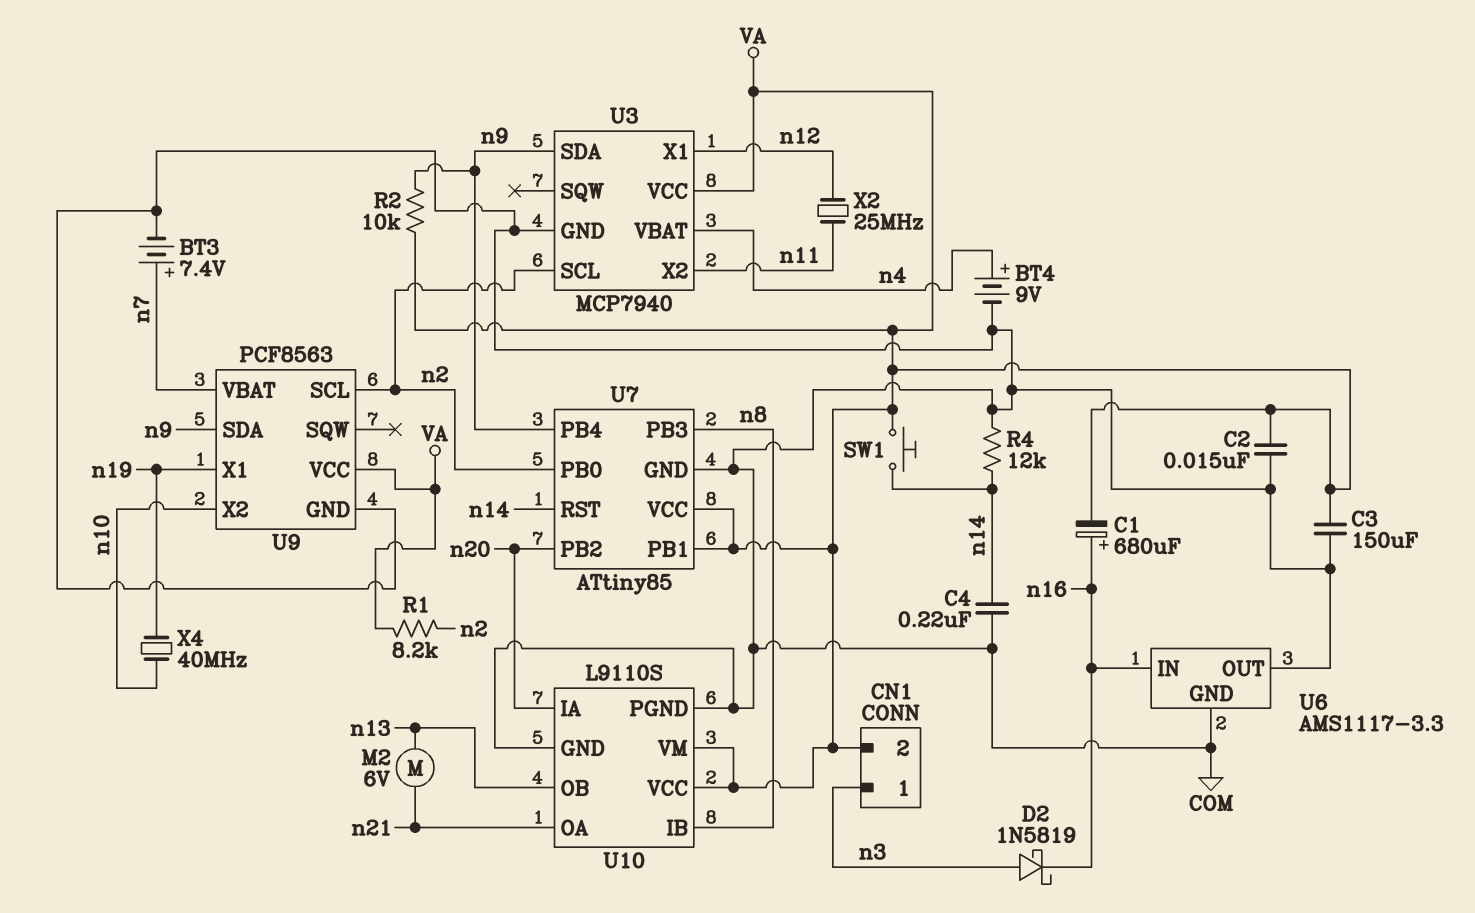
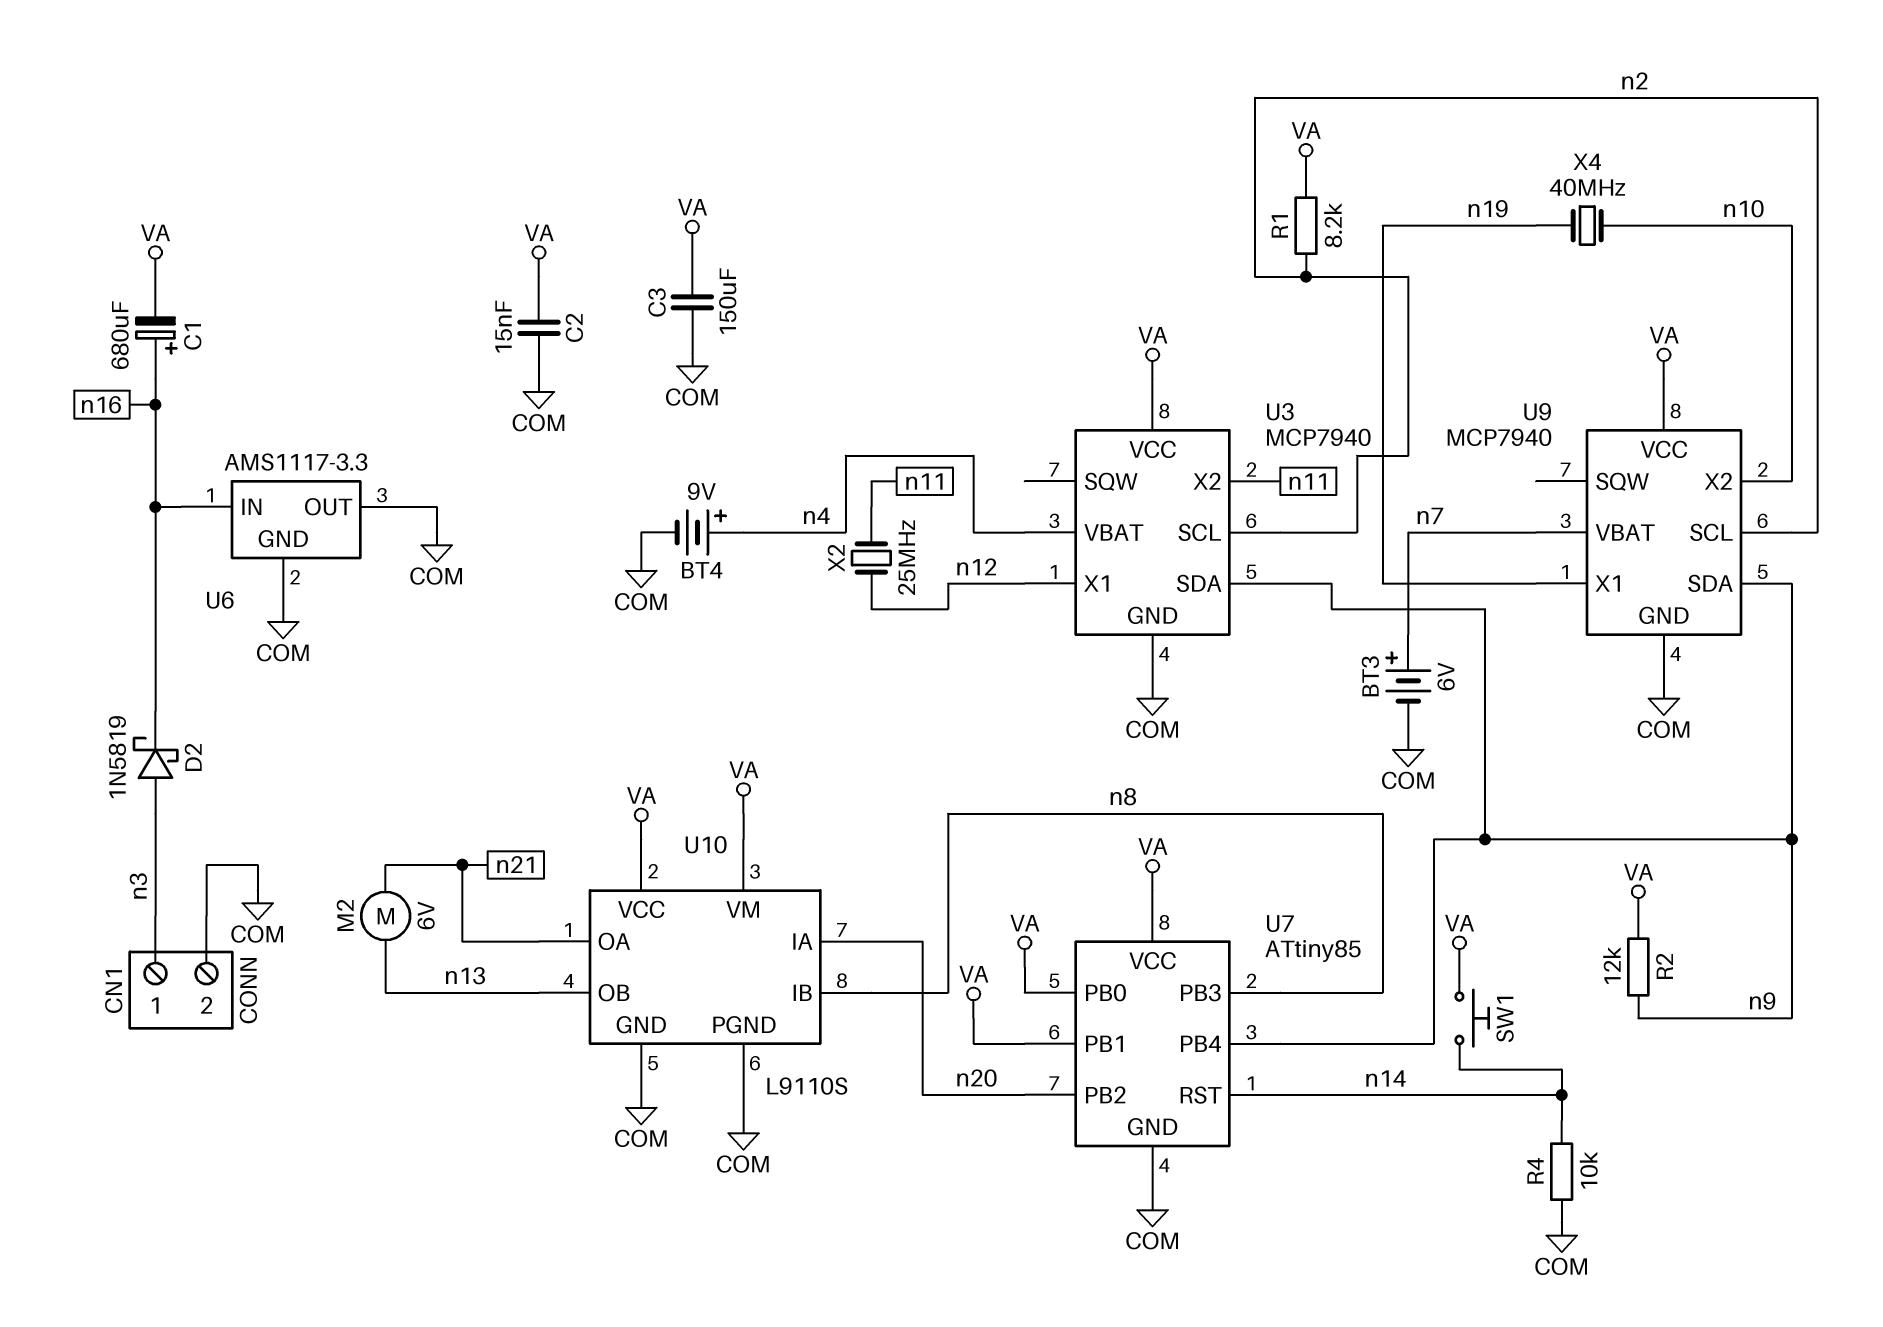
BT3: 7.4V (plus n7, minus COM) -> 6V (plus n7, minus COM)
C4: 220nF (COM, n14) -> none
CN1 pin 2: VA -> COM
R2: 10k (VA, n9) -> 12k (VA, n9)
R4: 12k (COM, n14) -> 10k (COM, n14)
U7 pin PB0: n2 -> VA
U9: PCF8563 -> MCP7940

